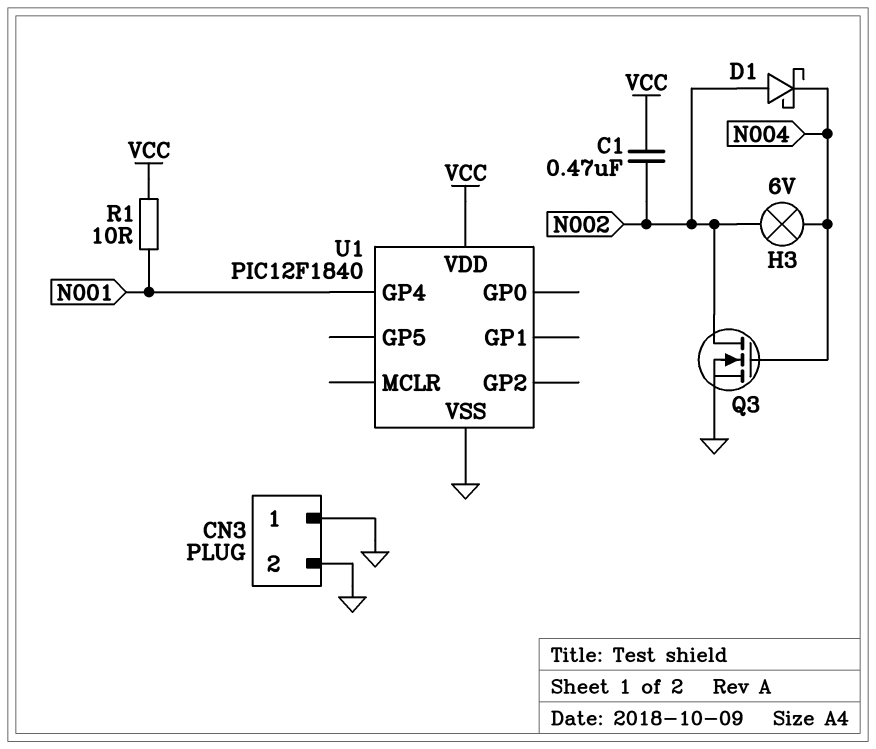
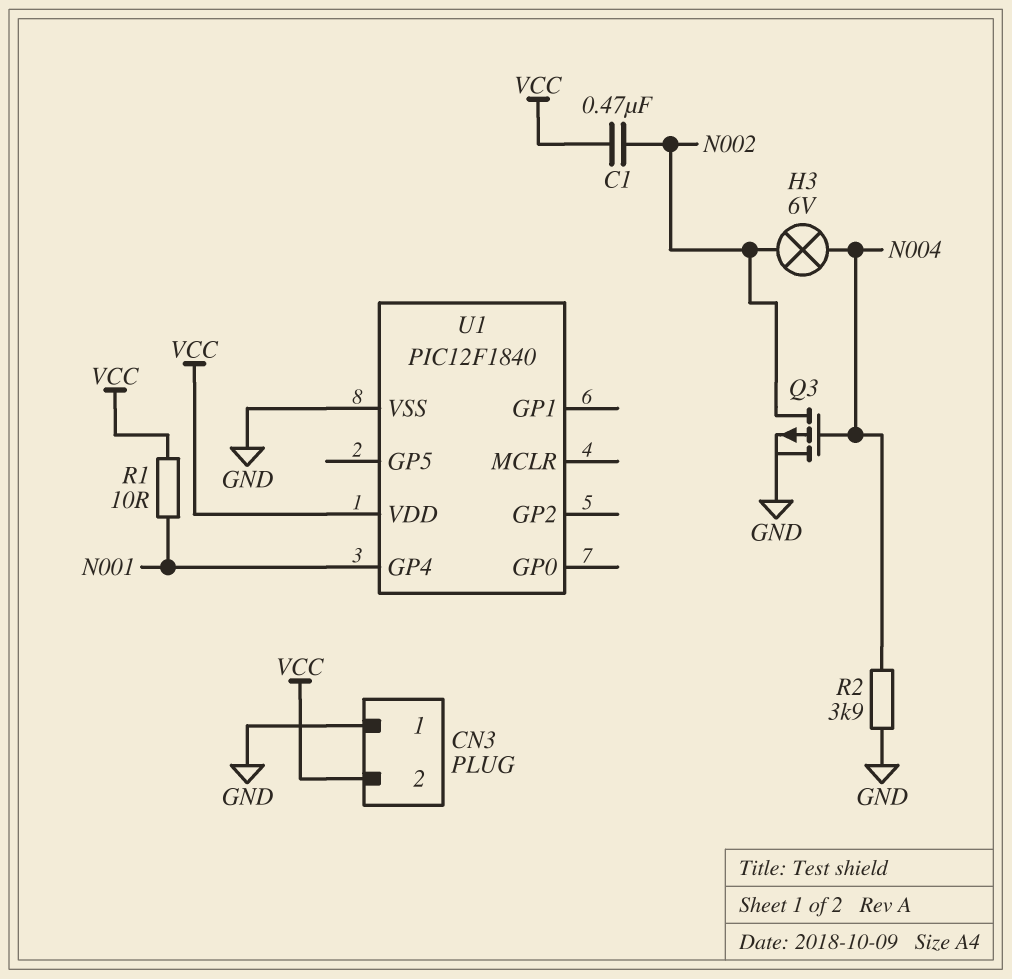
CN3 pin 2: GND -> VCC
D1: schottky (A N002, K N004) -> none
Q3: NMOS (G N004, D N002, S GND) -> PMOS (G N004, D N002, S GND)
R2: none -> 3.9k (GND, N004)

